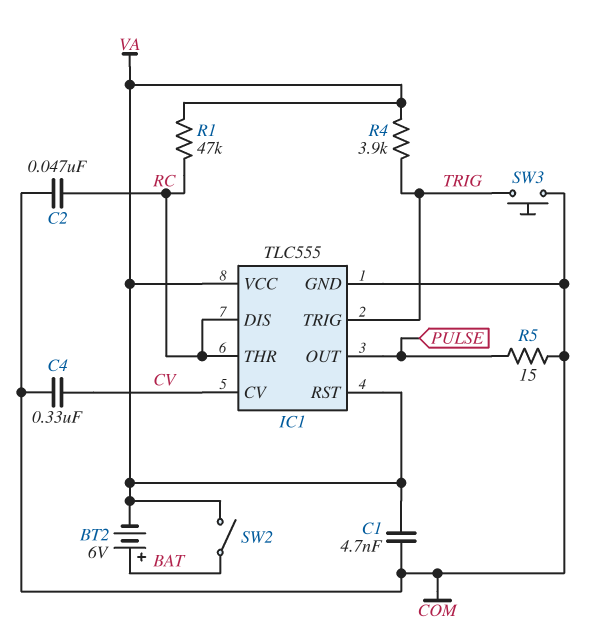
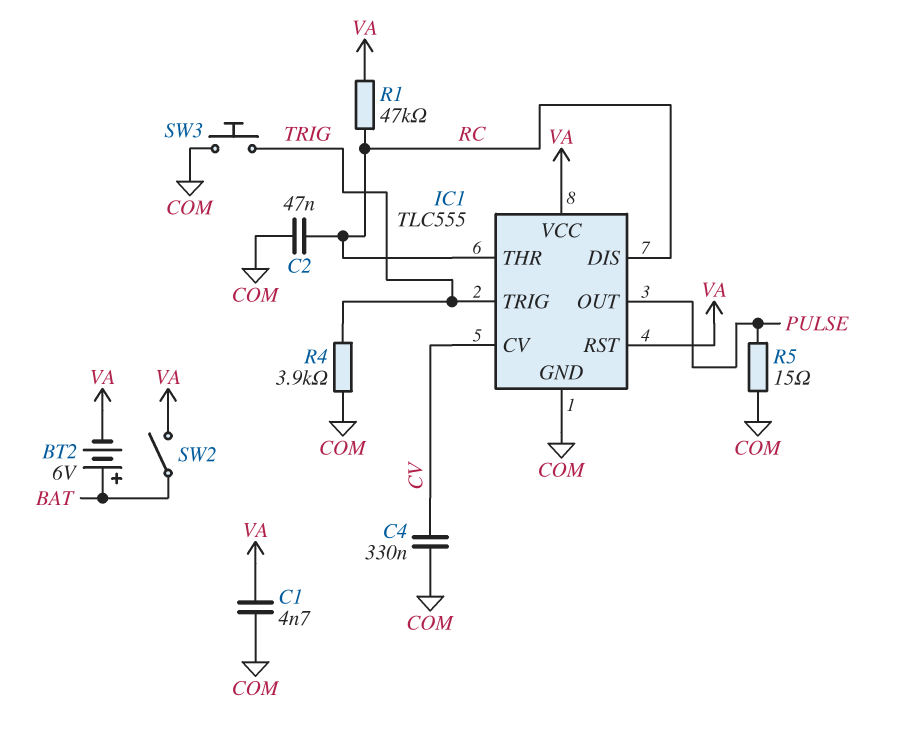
R4: 3.9k (TRIG, VA) -> 3.9k (COM, TRIG)

